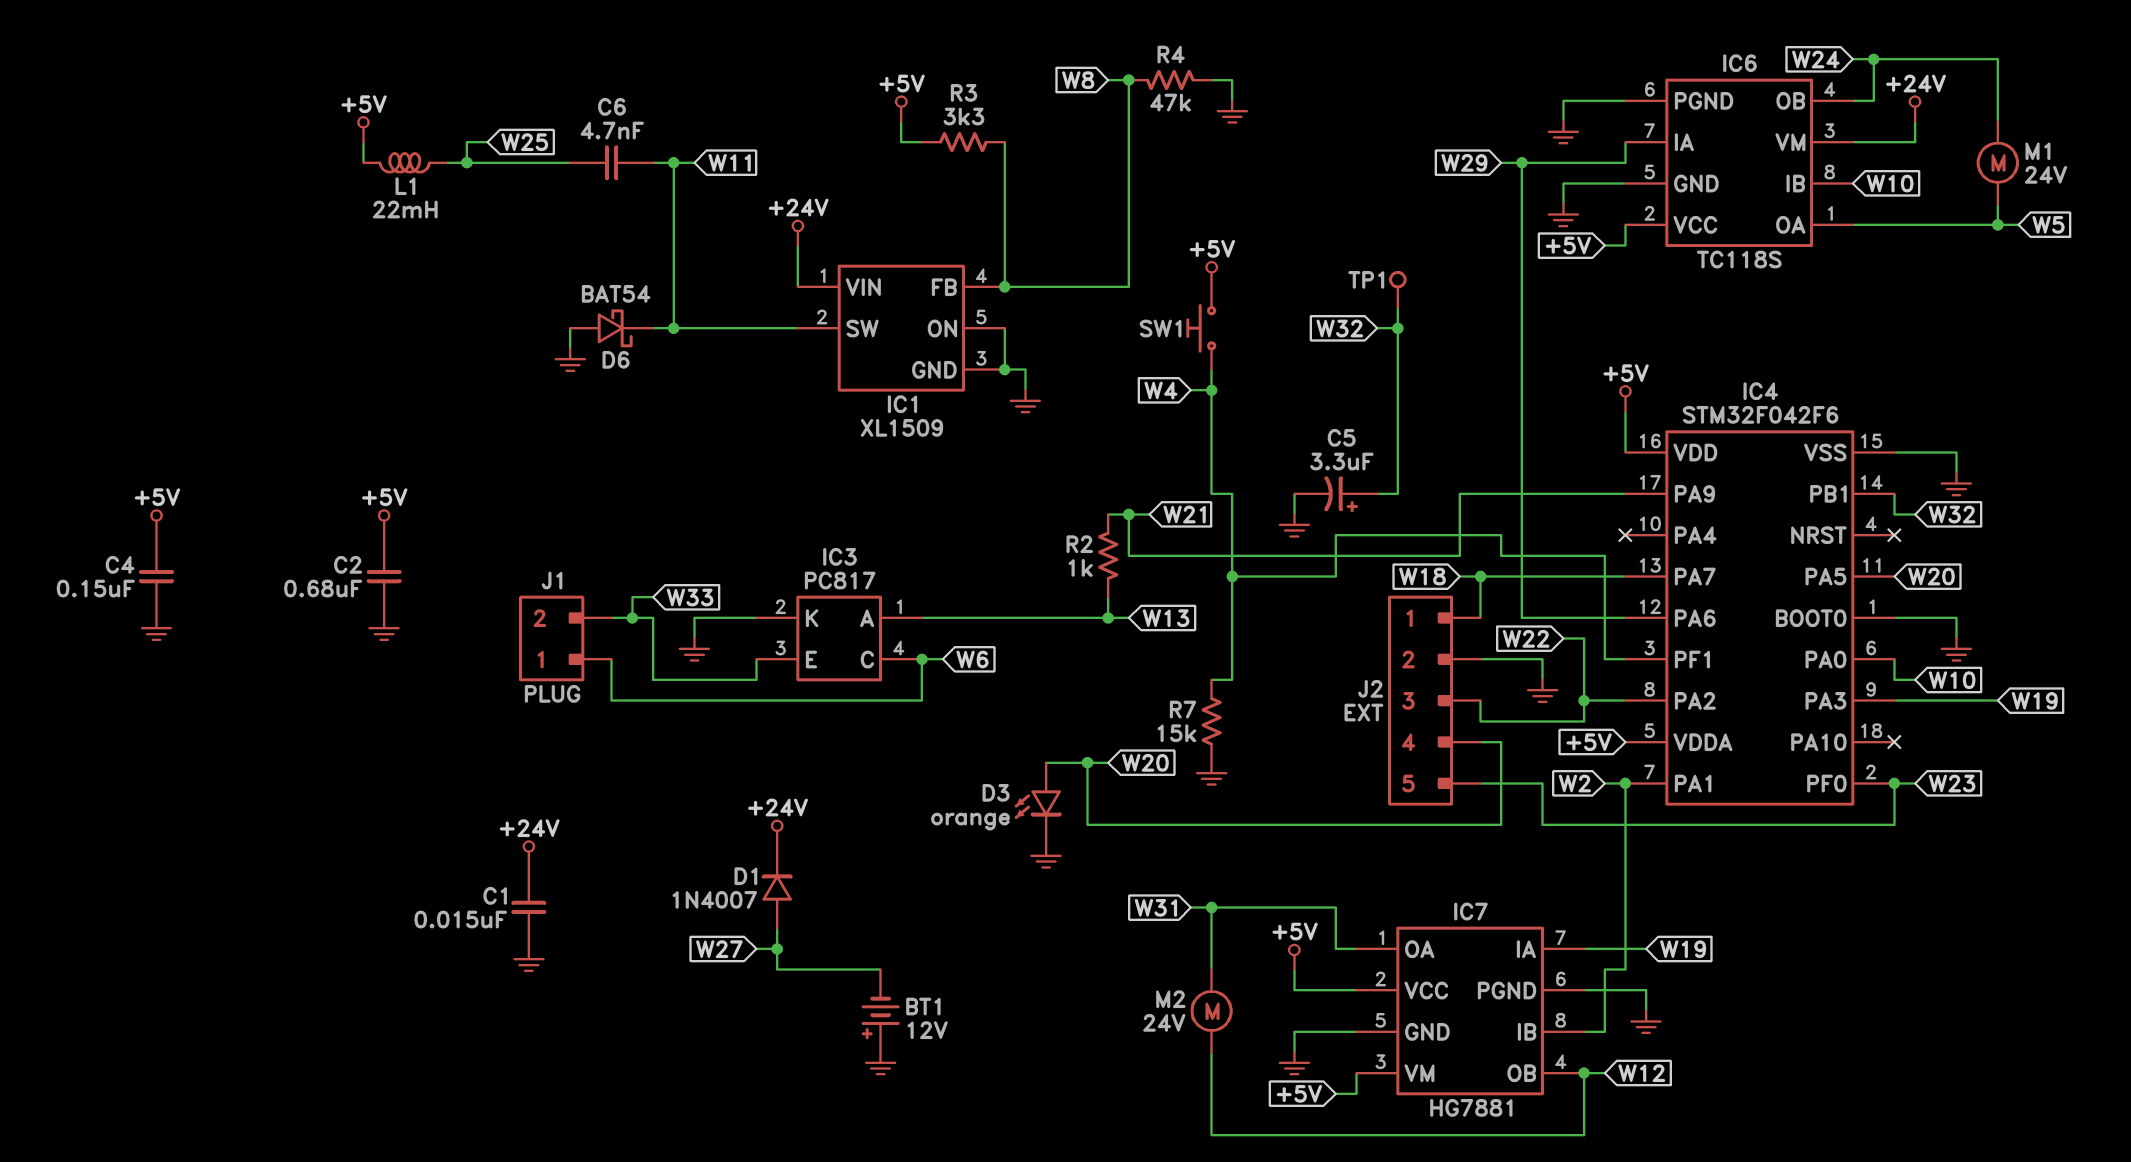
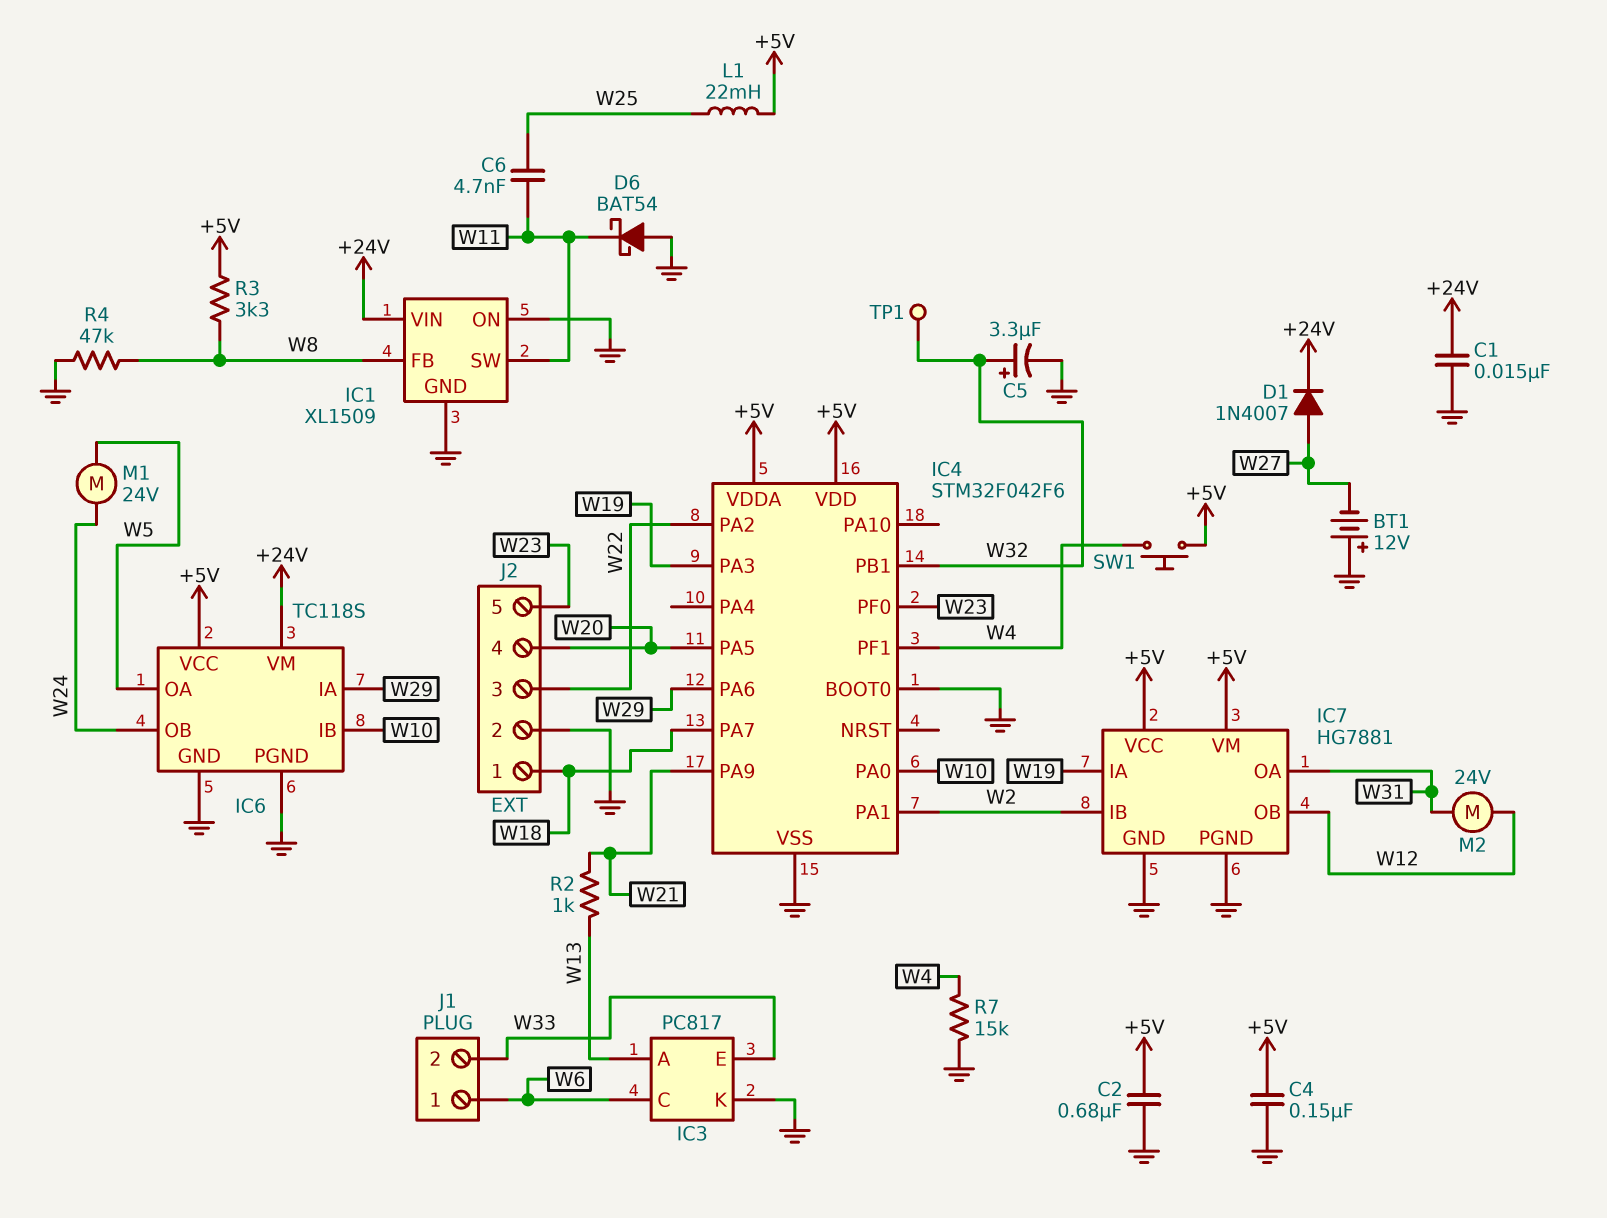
D3: LED orange (A W20, K GND) -> none

